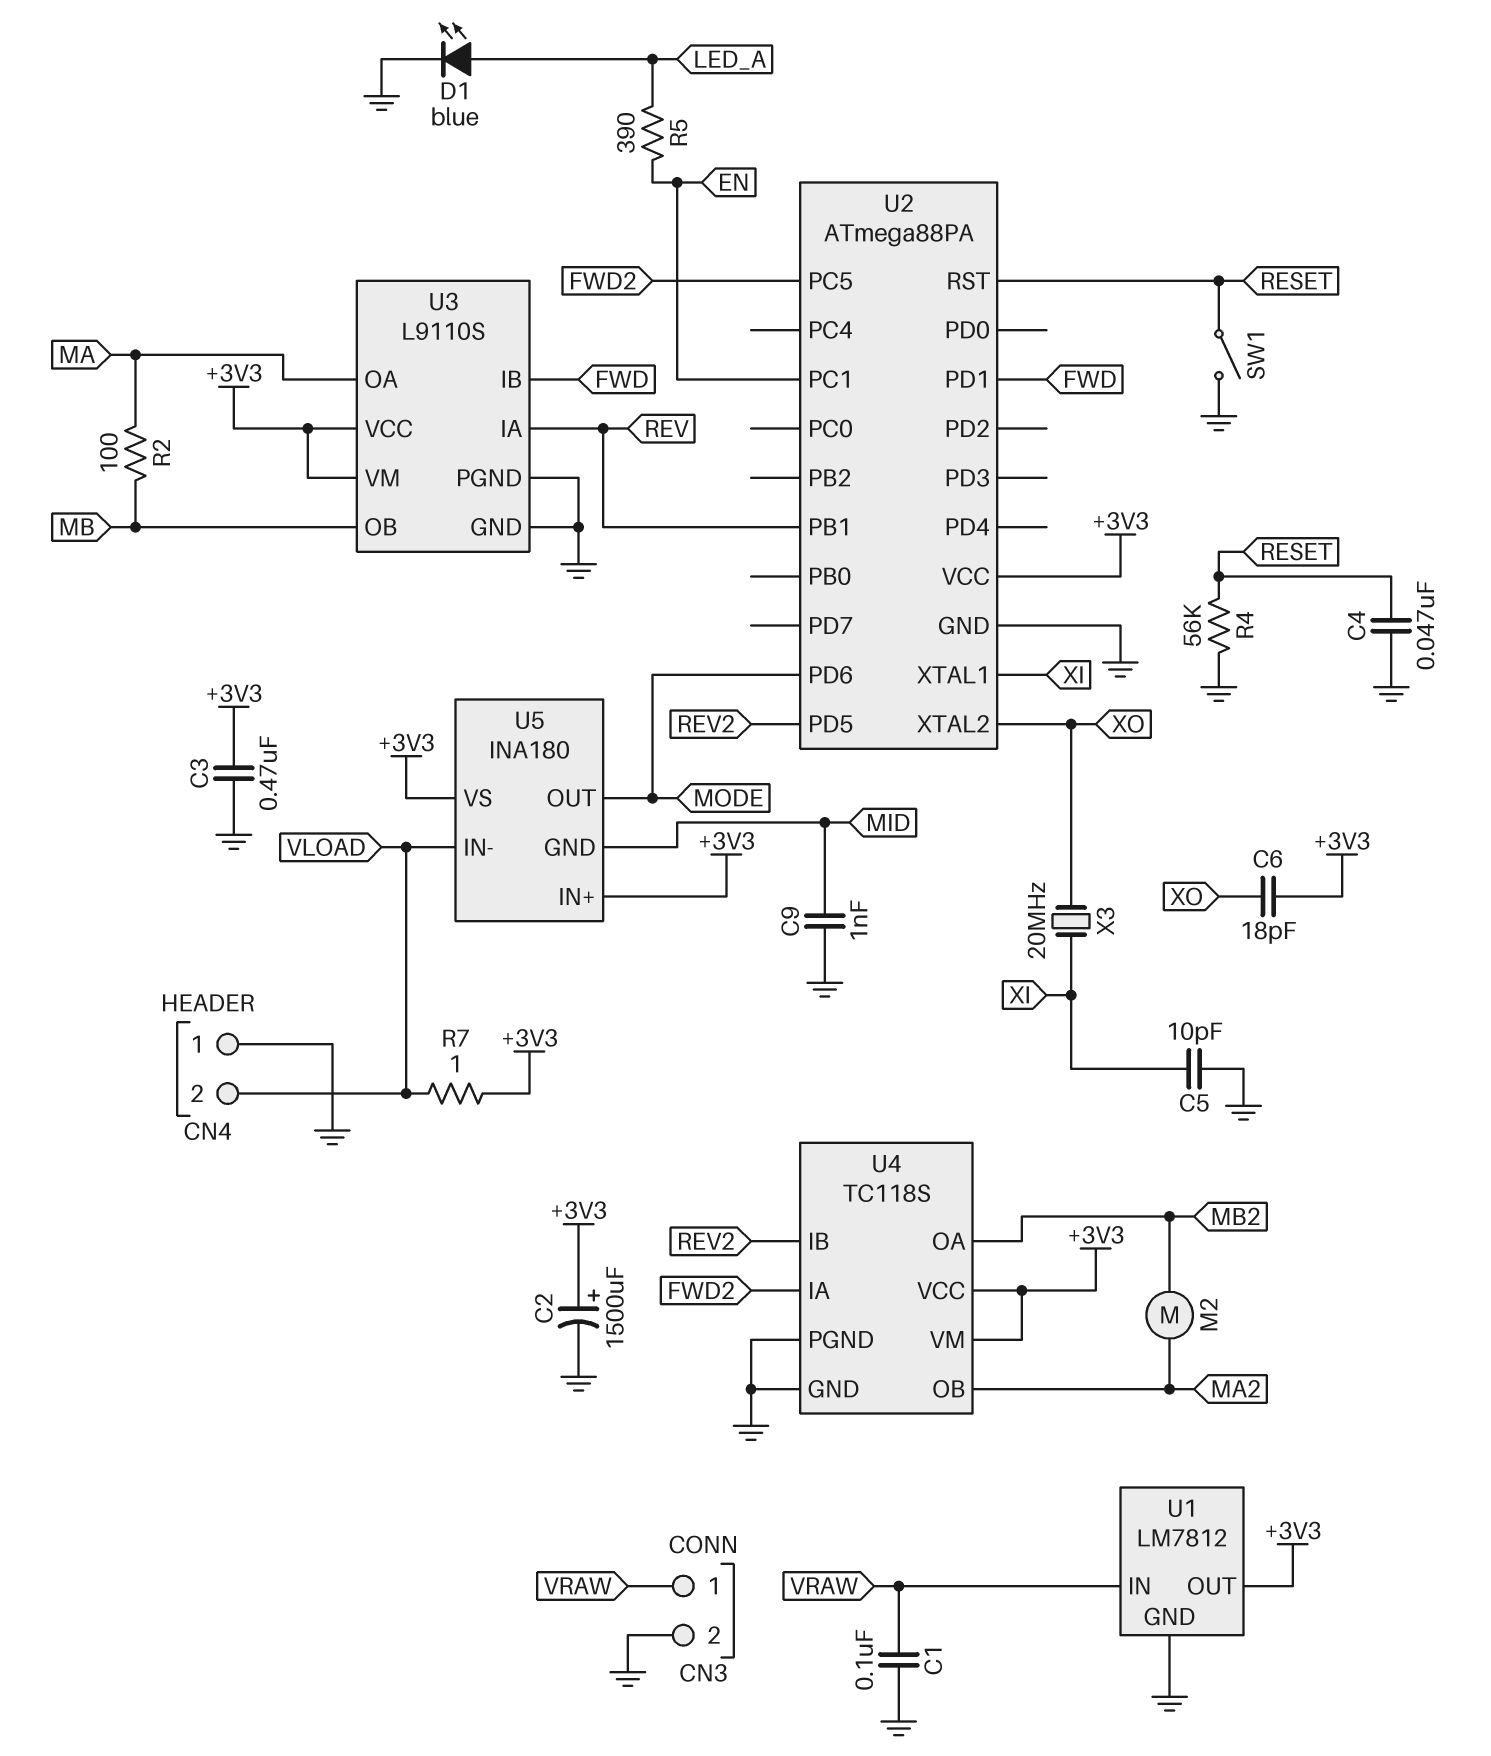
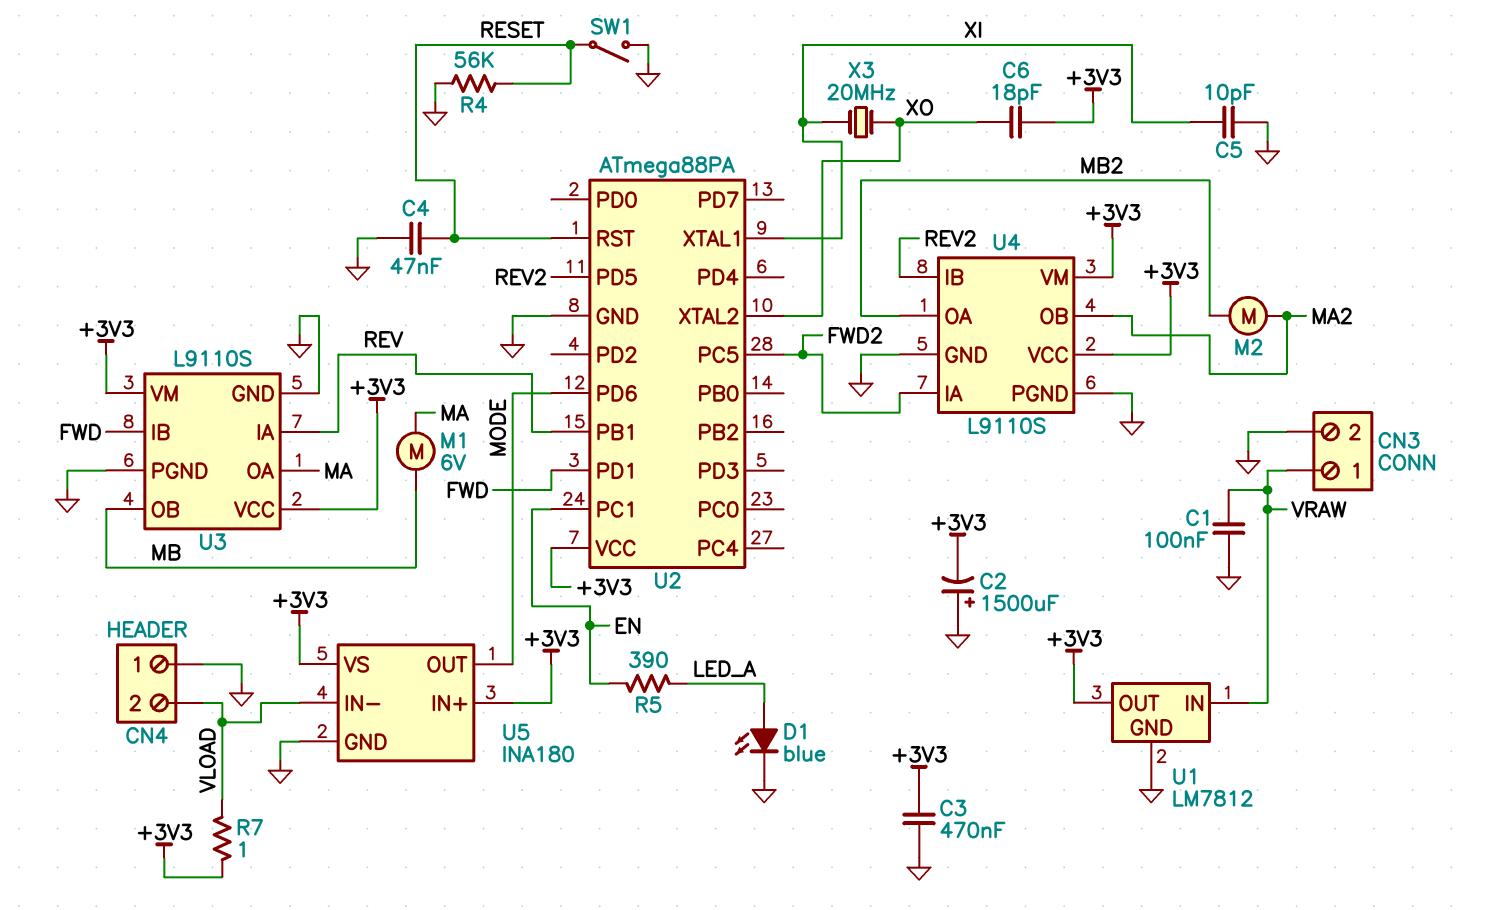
C2: 1500uF (plus +3V3, minus GND) -> 1500uF (plus GND, minus +3V3)
C9: 1nF (GND, MID) -> none
M1: none -> motor 6V (MA, MB)
R2: 100 (MA, MB) -> none
U4: TC118S -> L9110S
U5 pin GND: MID -> GND

